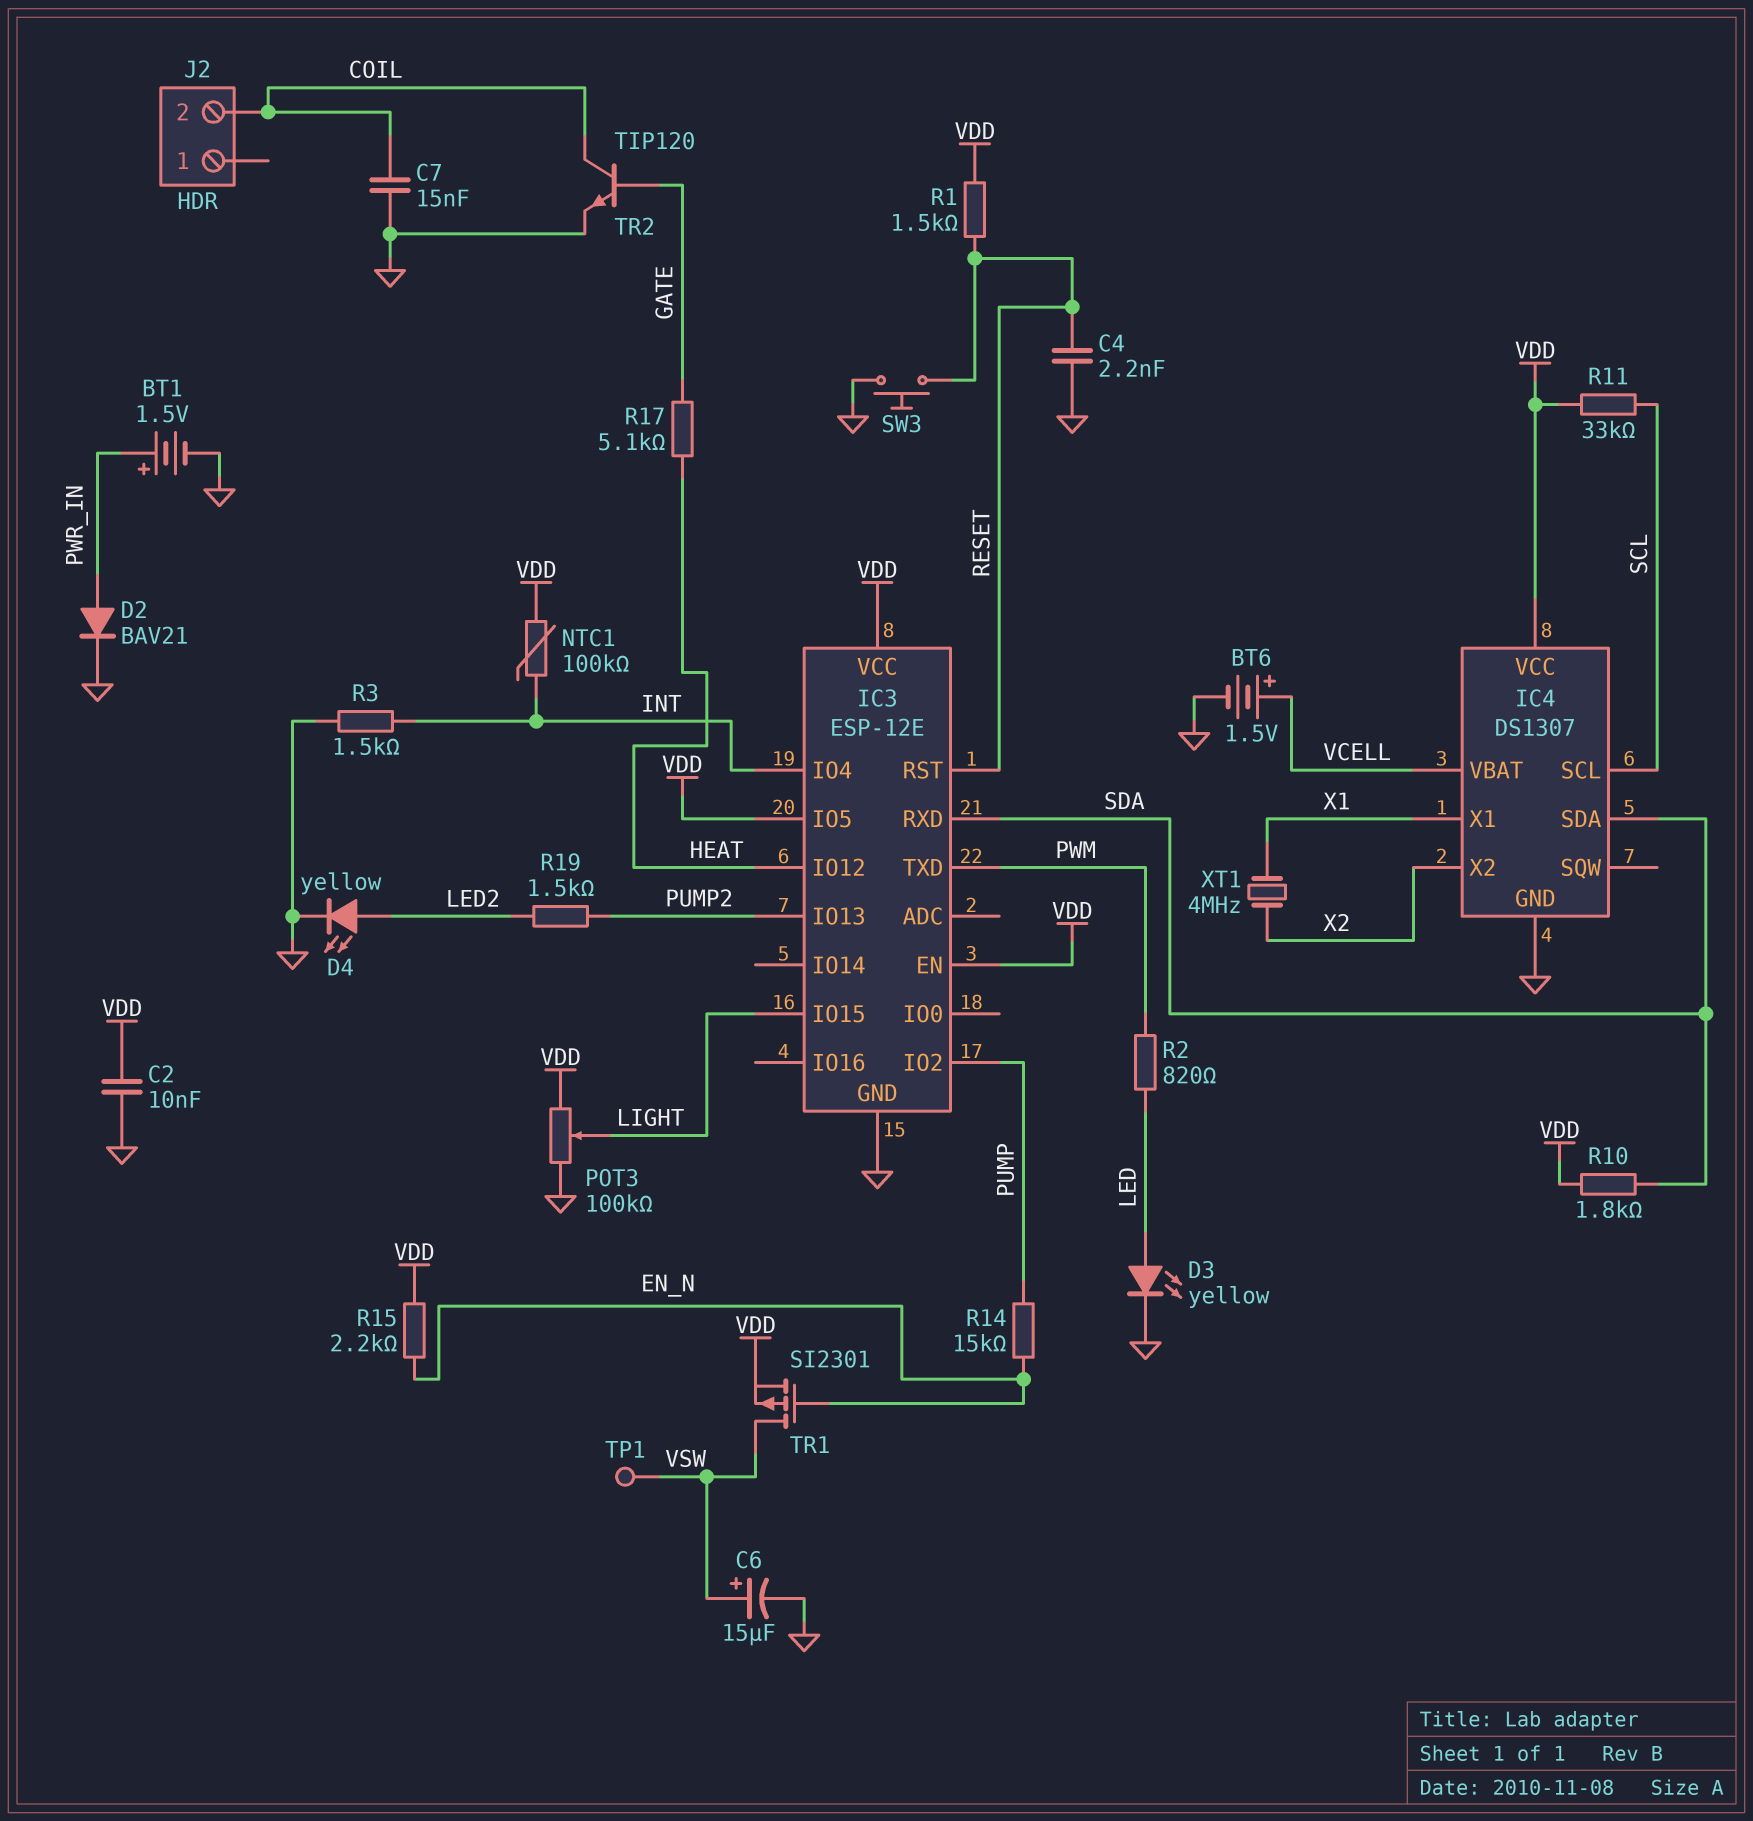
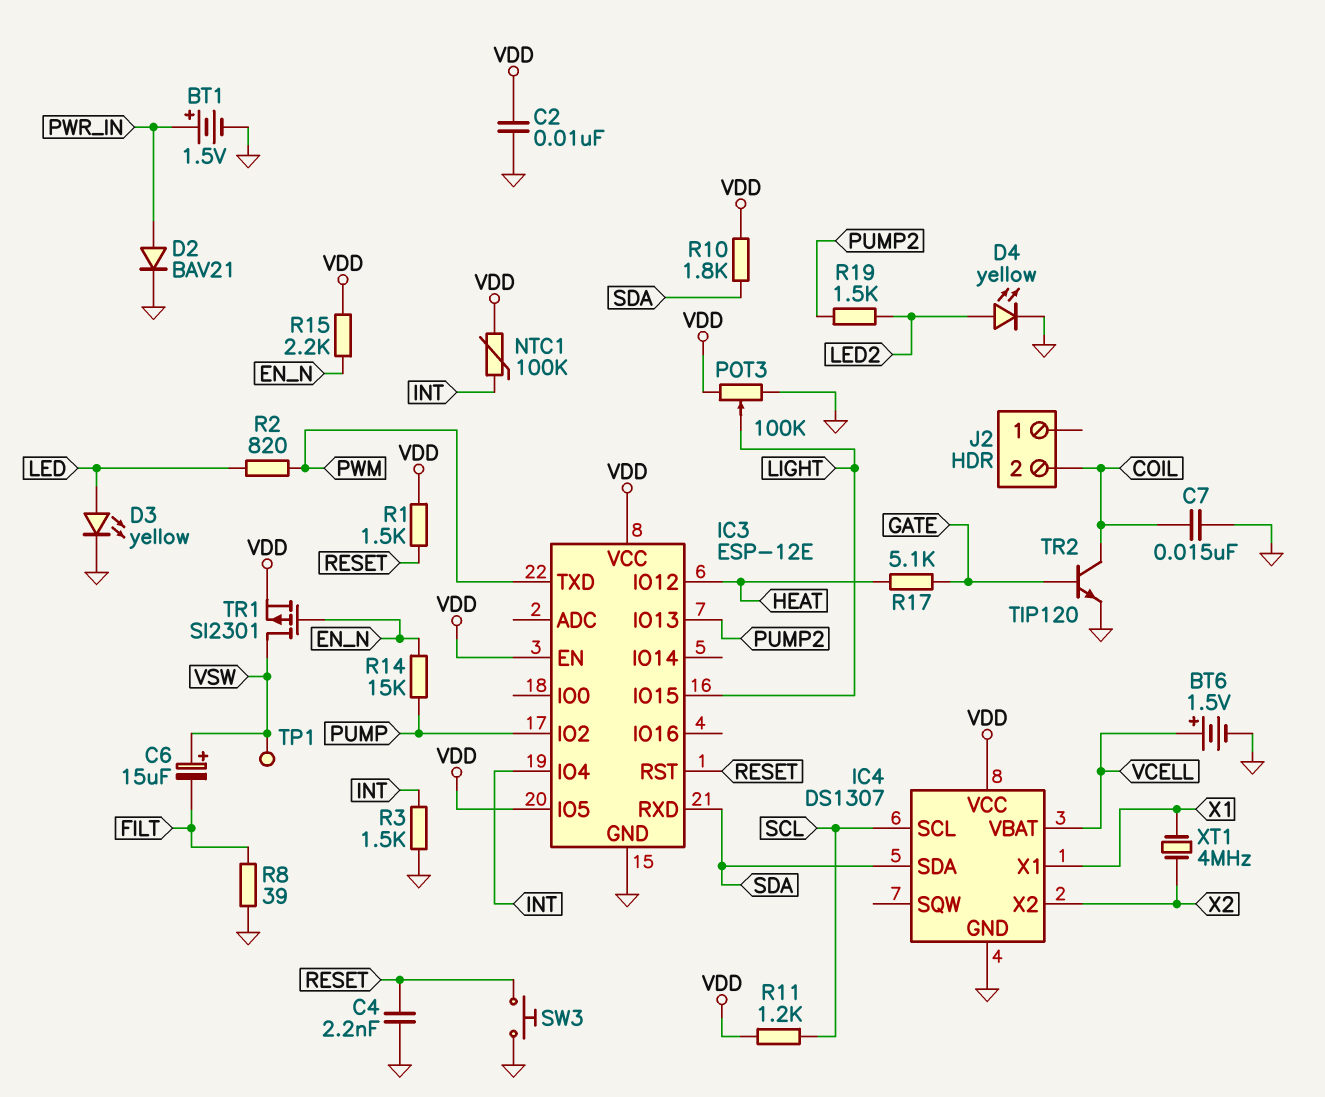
C6: 15uF (plus VSW, minus GND) -> 15uF (plus VSW, minus FILT)
R8: none -> 39 (FILT, GND)
R11: 33k (SCL, VDD) -> 1.2k (SCL, VDD)

